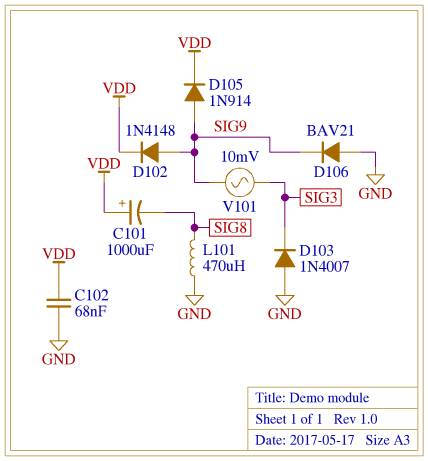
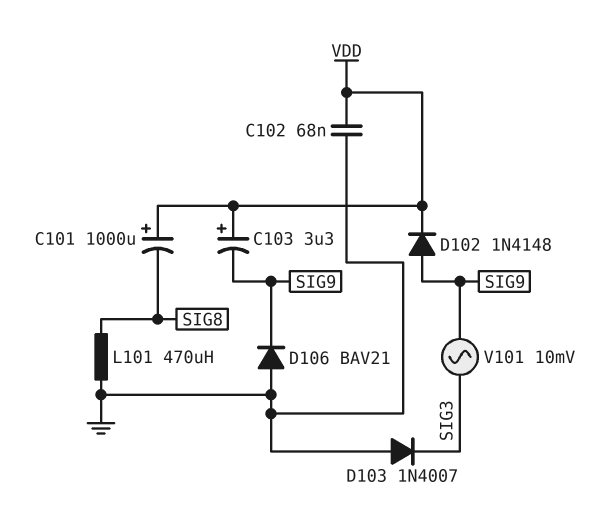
C103: none -> 3.3uF (plus VDD, minus SIG9)
D105: diode 1N914 (A SIG9, K VDD) -> none

